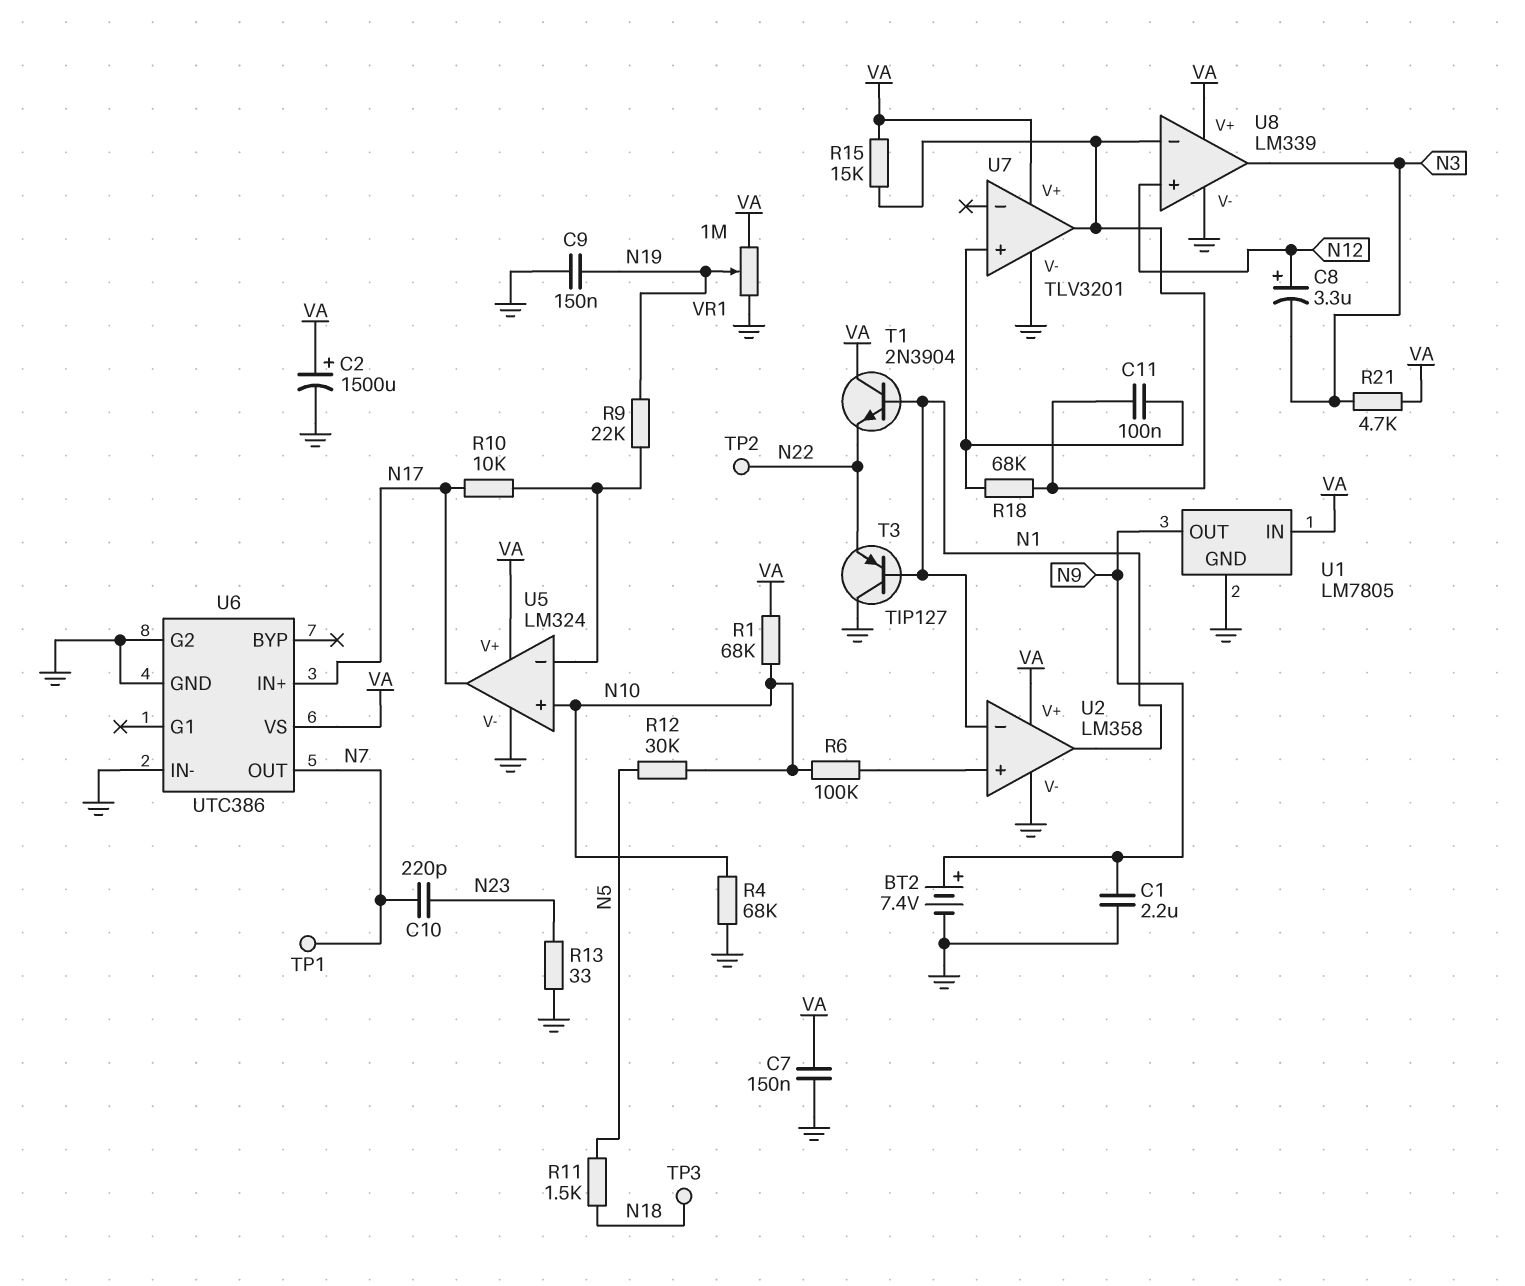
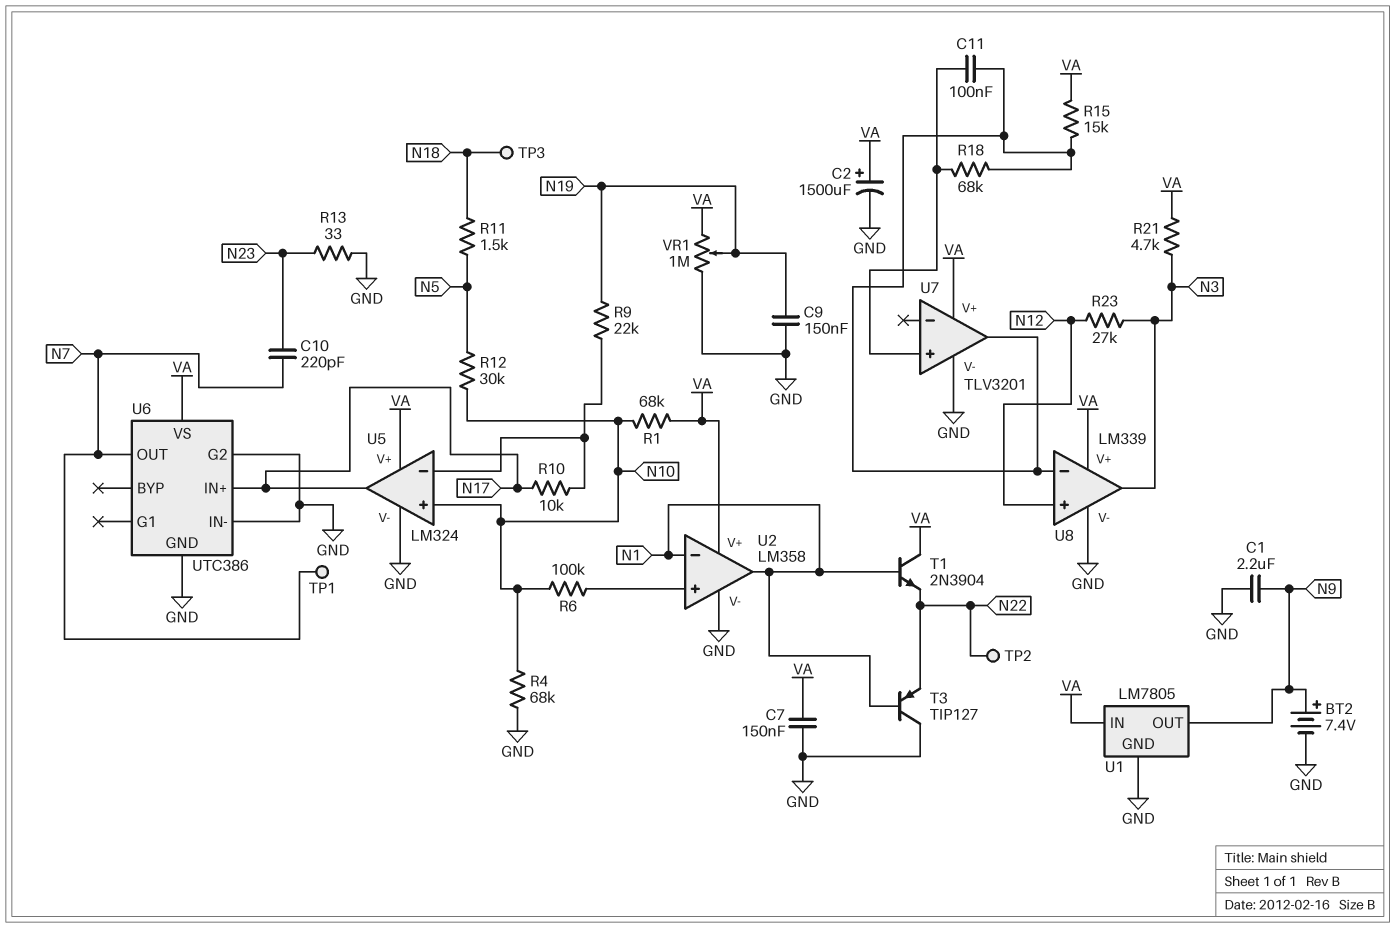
C8: 3.3uF (plus N12, minus N3) -> none
R23: none -> 27k (N3, N12)

